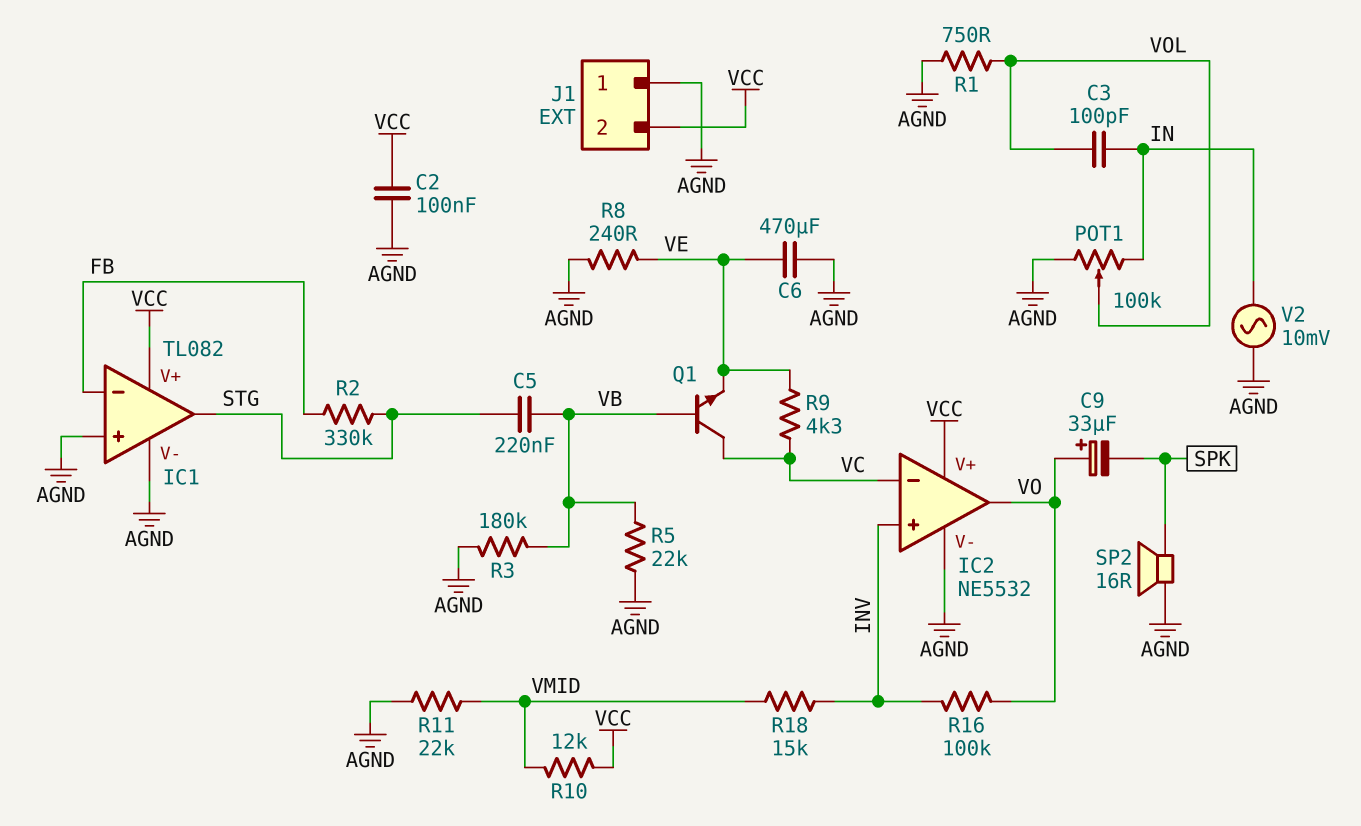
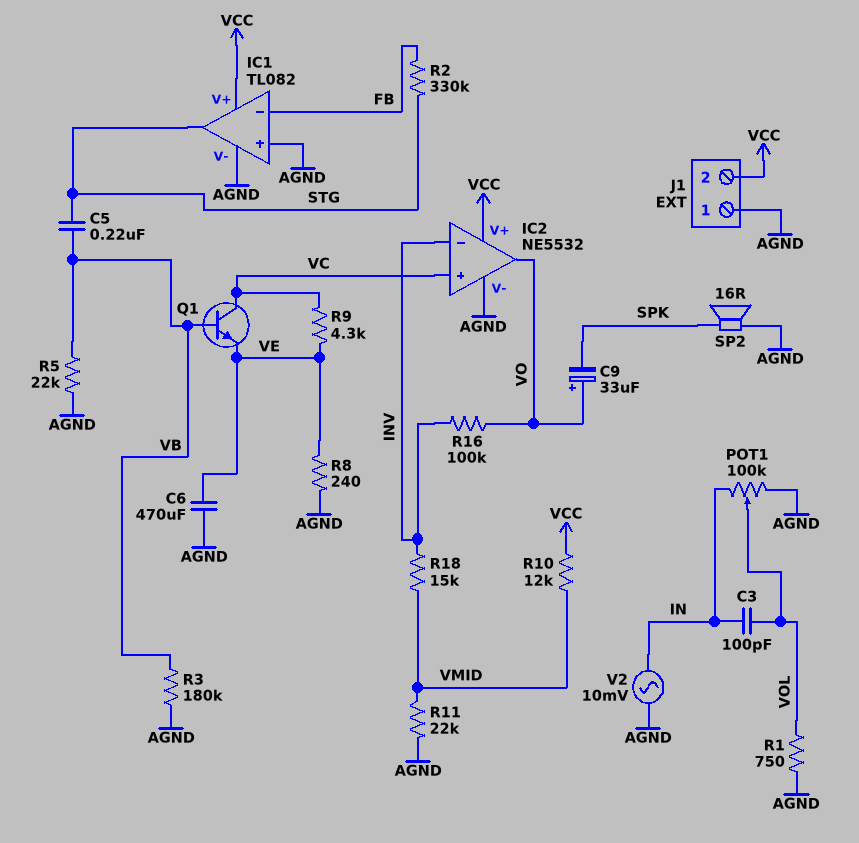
C2: 100nF (AGND, VCC) -> none
IC2 pin in+: INV -> VC
IC2 pin in-: VC -> INV

